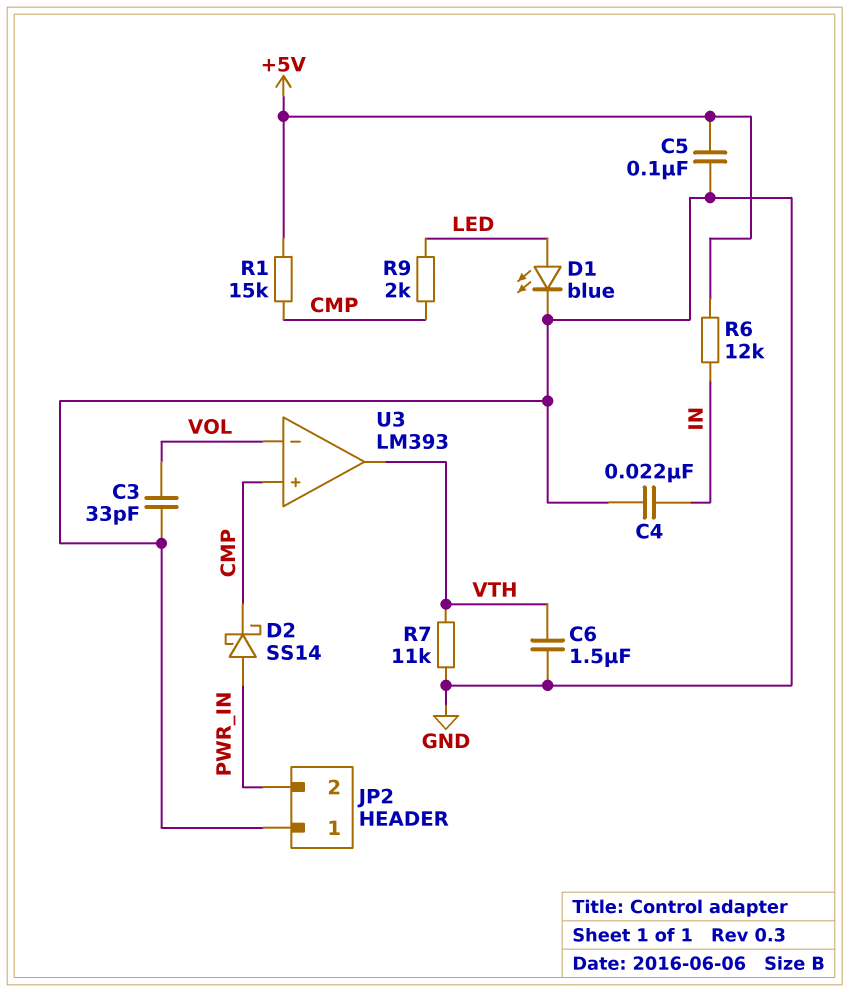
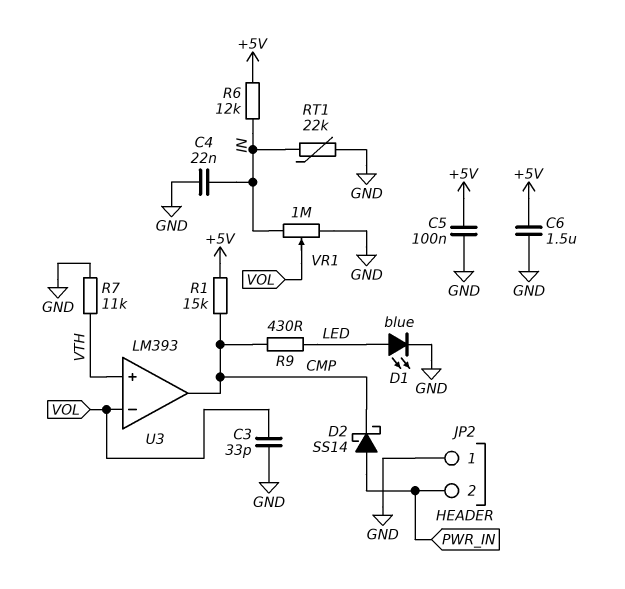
C6: 1.5uF (GND, VTH) -> 1.5uF (+5V, GND)
R9: 2k (CMP, LED) -> 430 (CMP, LED)
RT1: none -> 22k (GND, IN)
U3 pin in+: CMP -> VTH
U3 pin out: VTH -> CMP
VR1: none -> 1M (GND, IN, wiper VOL)

